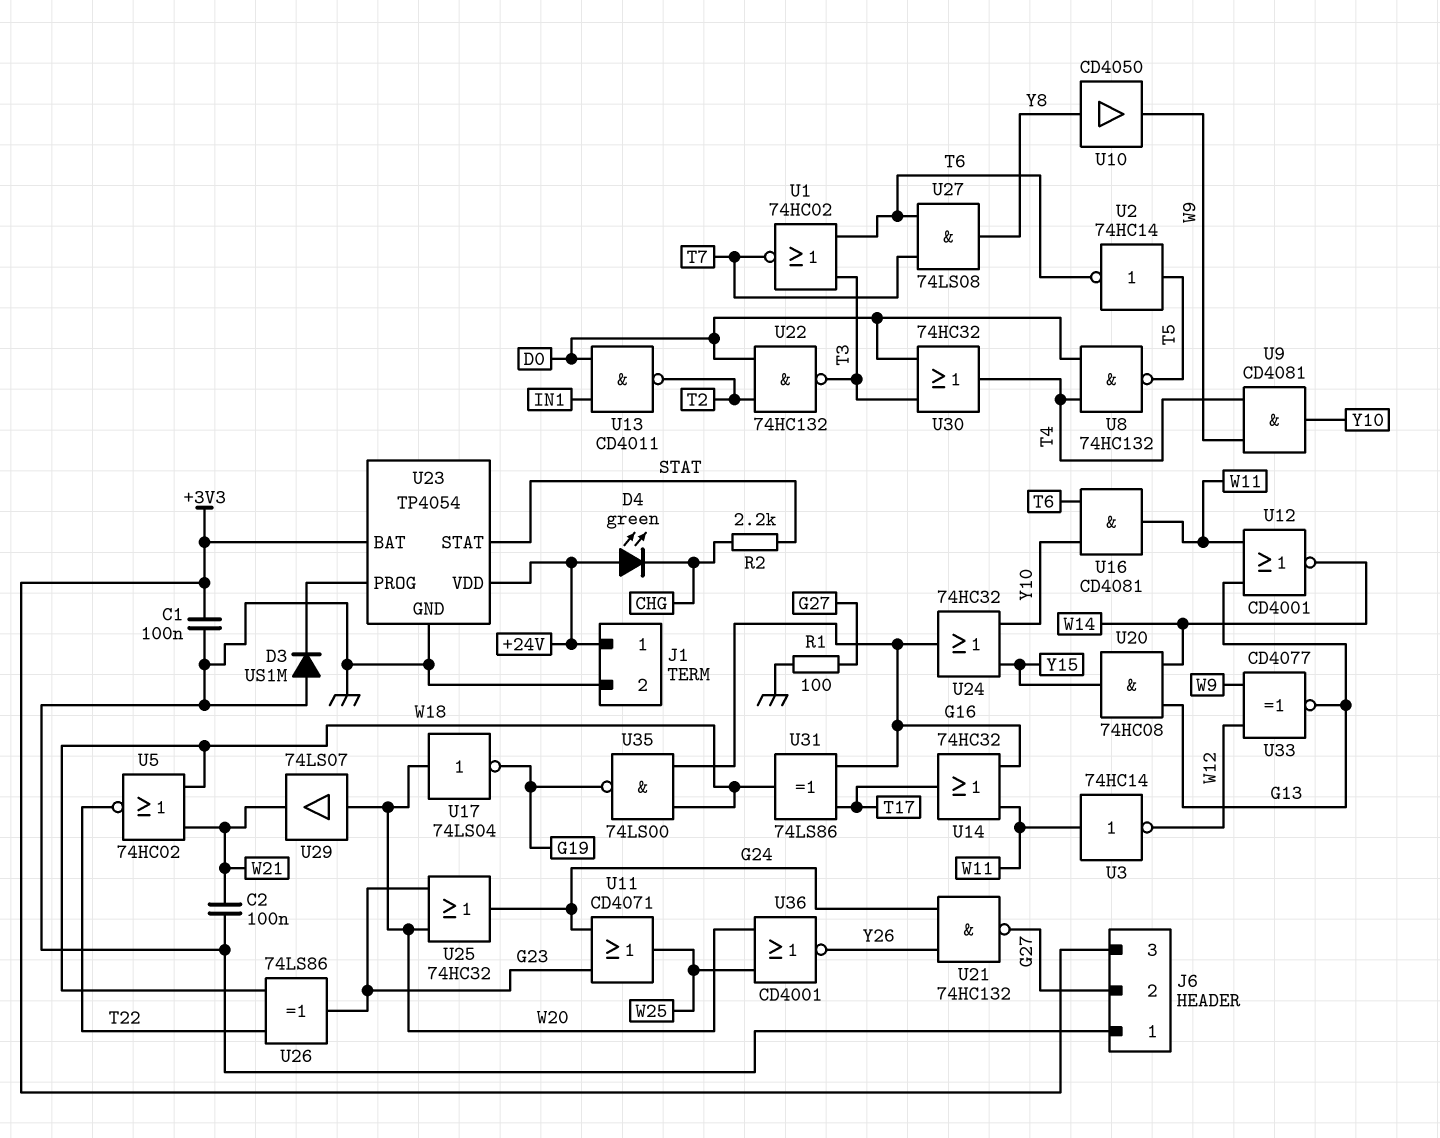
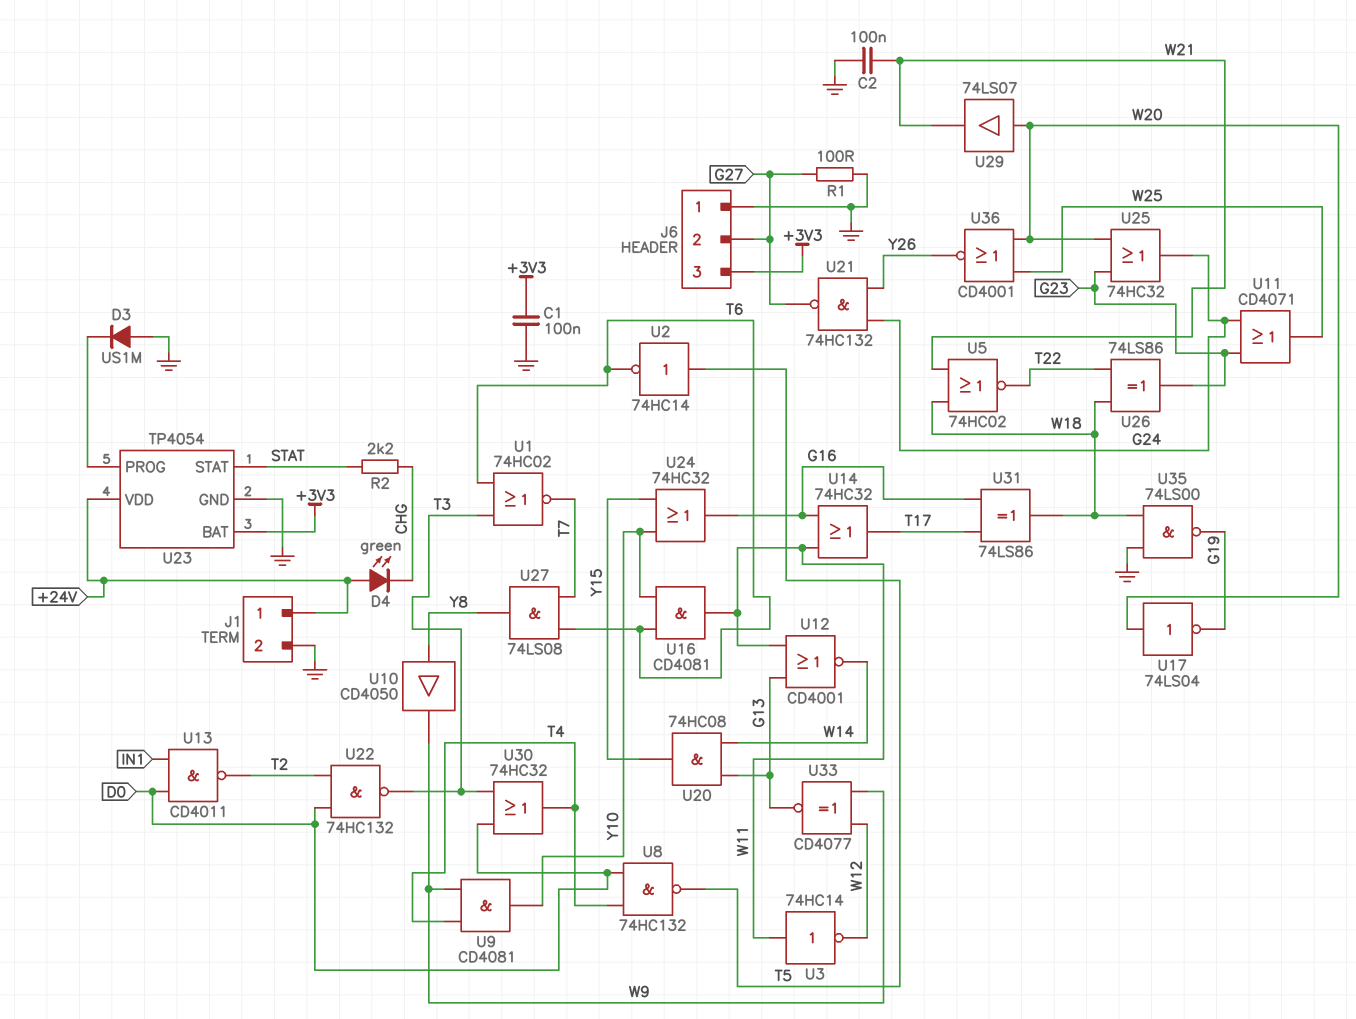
U35: NAND 74LS00 (in G16, in W18, out G19) -> NAND 74LS00 (in GND, in W18, out G19)

